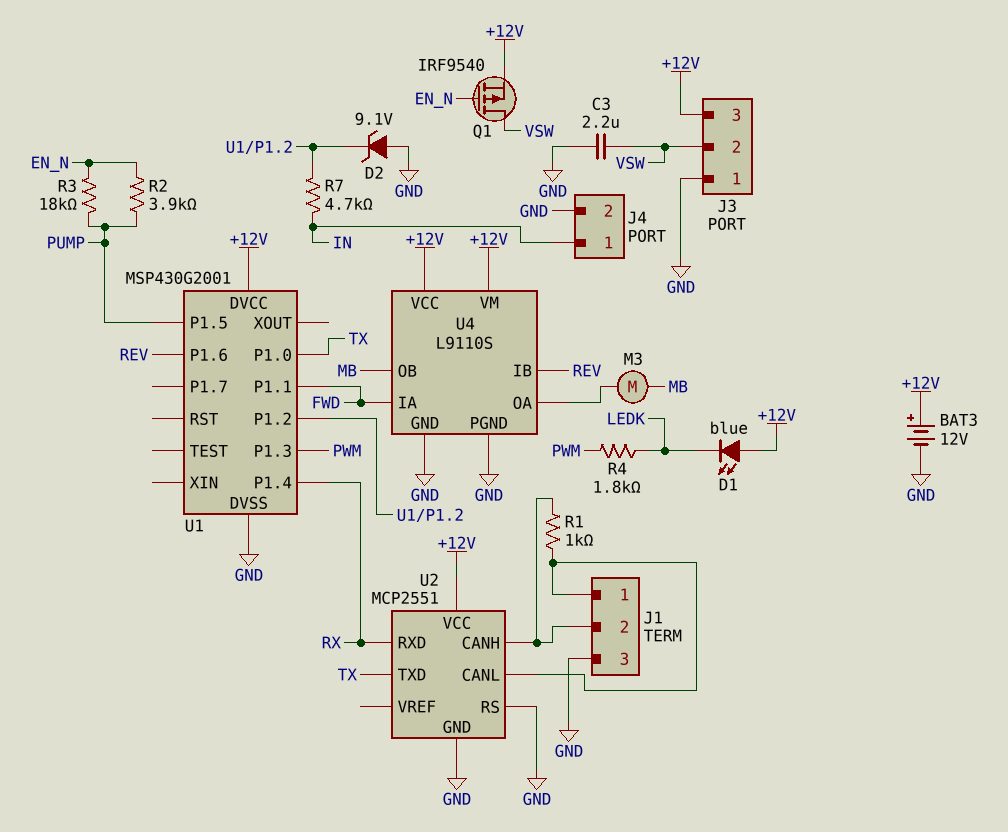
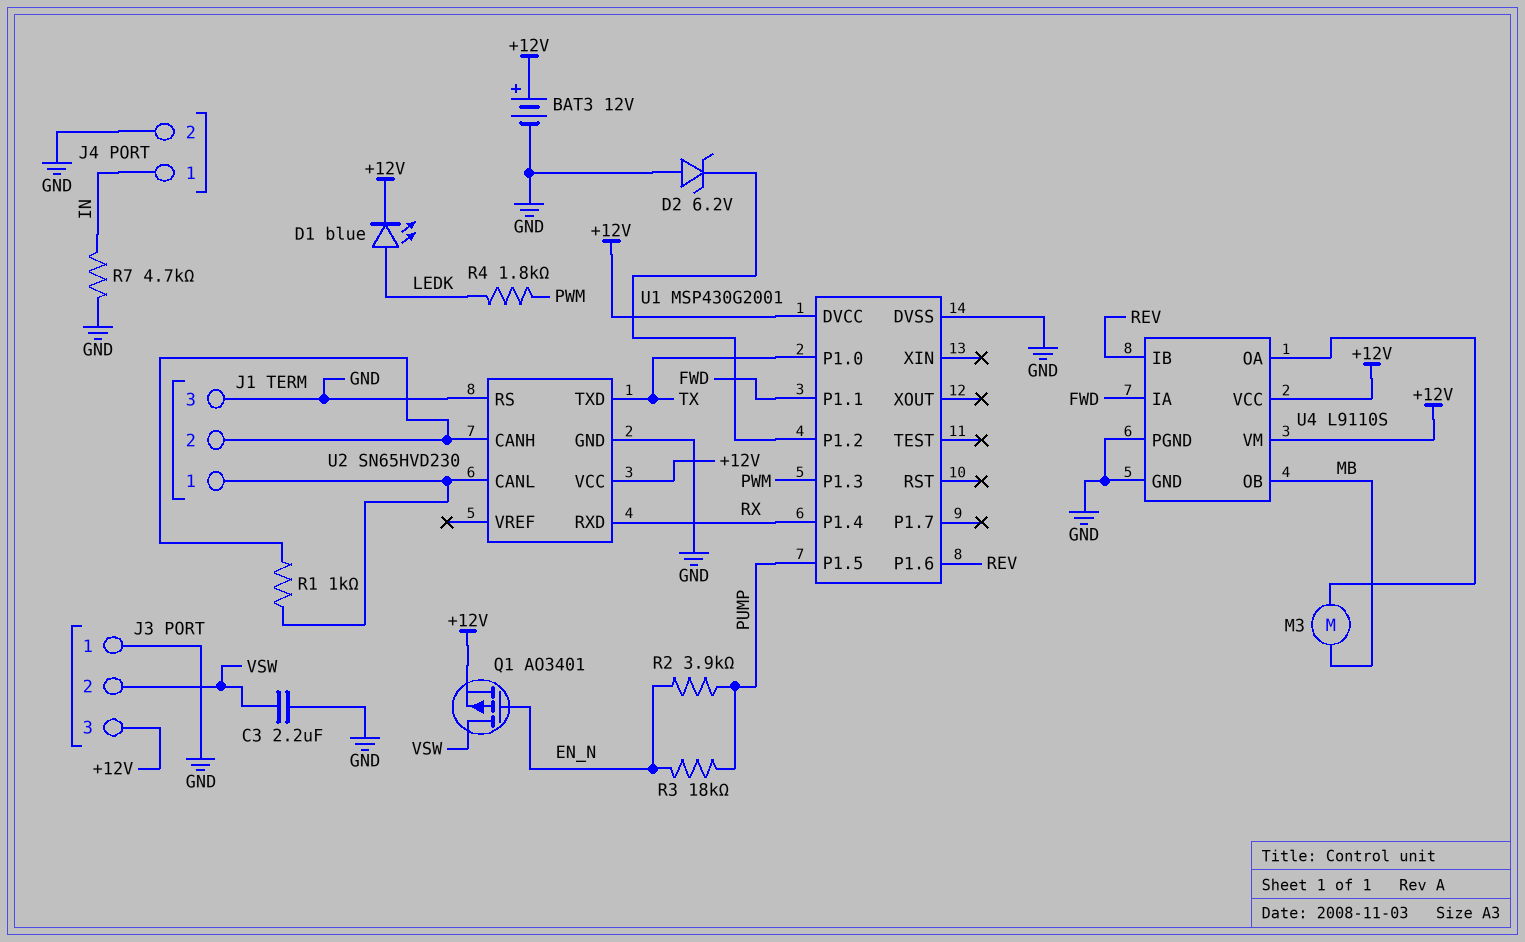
D1: LED blue (A +12V, K LEDK) -> LED blue (A LEDK, K +12V)
D2: zener 9.1V (A GND, K U1/P1.2) -> zener 6.2V (A GND, K U1/P1.2)
Q1: PMOS IRF9540 (G EN_N, D VSW, S +12V) -> PMOS AO3401 (G EN_N, D VSW, S +12V)
R7: 4.7k (IN, U1/P1.2) -> 4.7k (GND, IN)
U2: MCP2551 -> SN65HVD230

